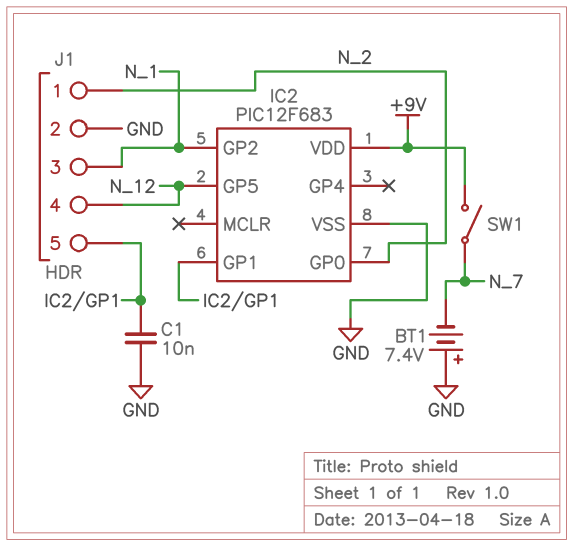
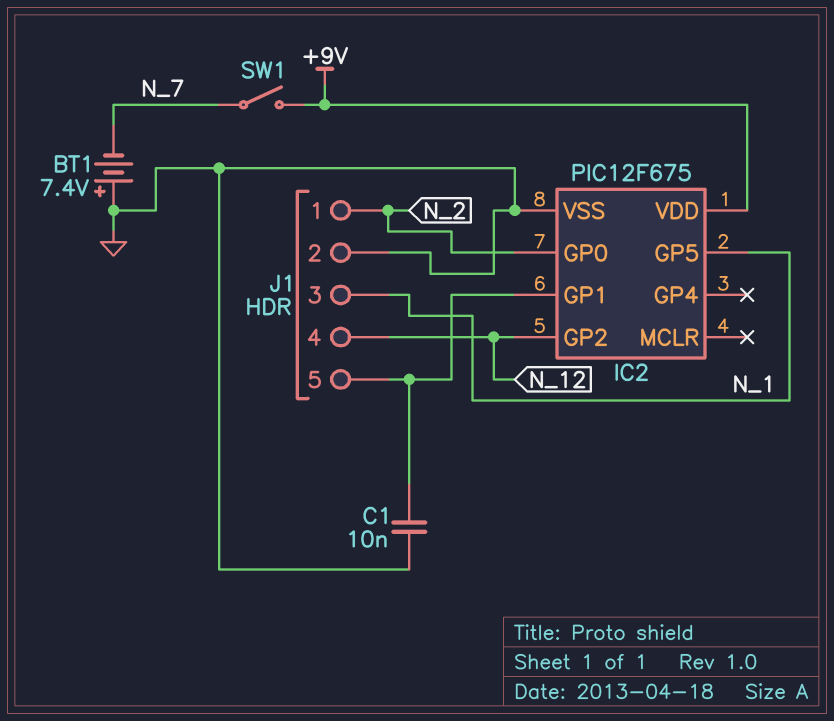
IC2: PIC12F683 -> PIC12F675
IC2 pin GP2: N_1 -> N_12
IC2 pin GP5: N_12 -> N_1

